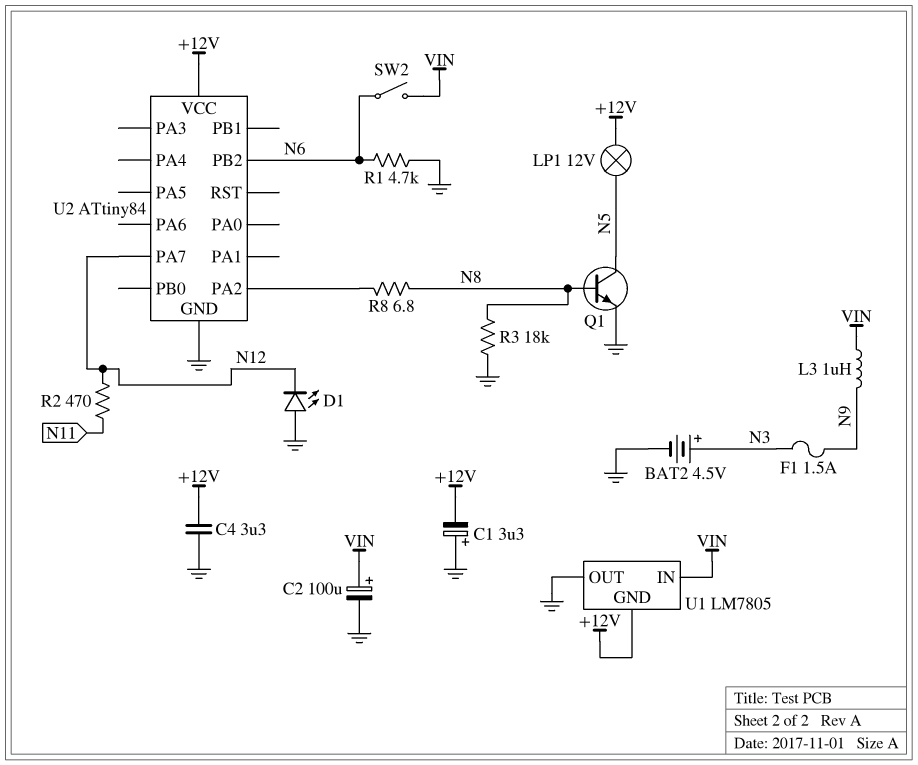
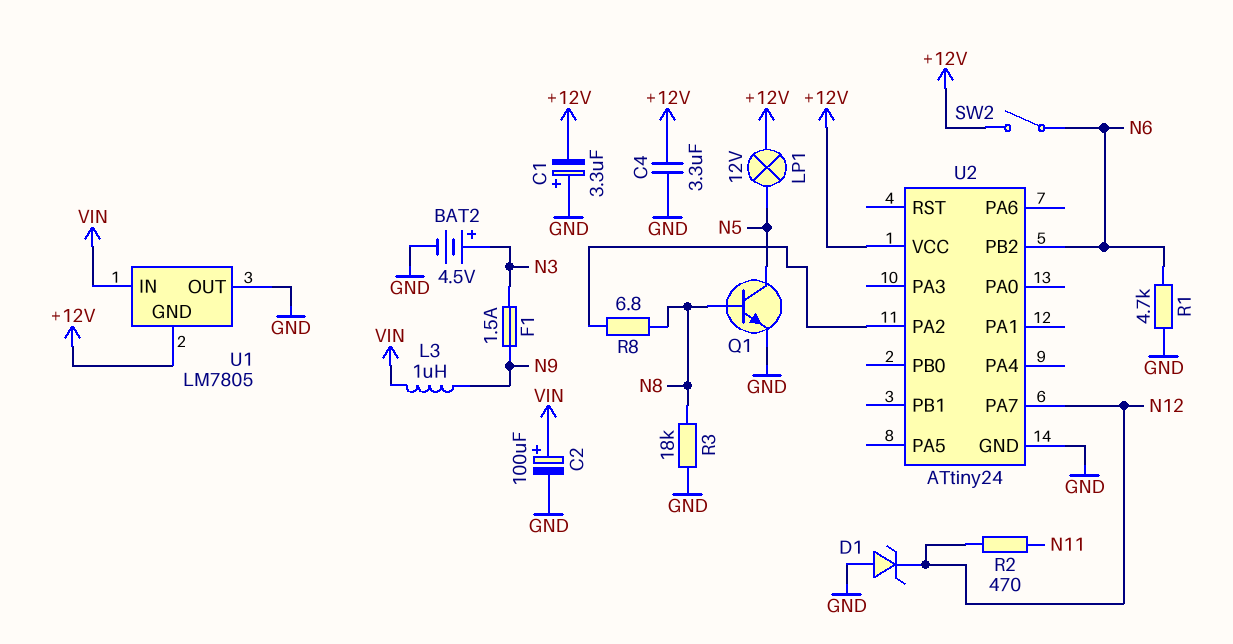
D1: LED (A GND, K N12) -> zener (A GND, K N12)
SW2: switch (N6, VIN) -> switch (+12V, N6)
U2: ATtiny84 -> ATtiny24

